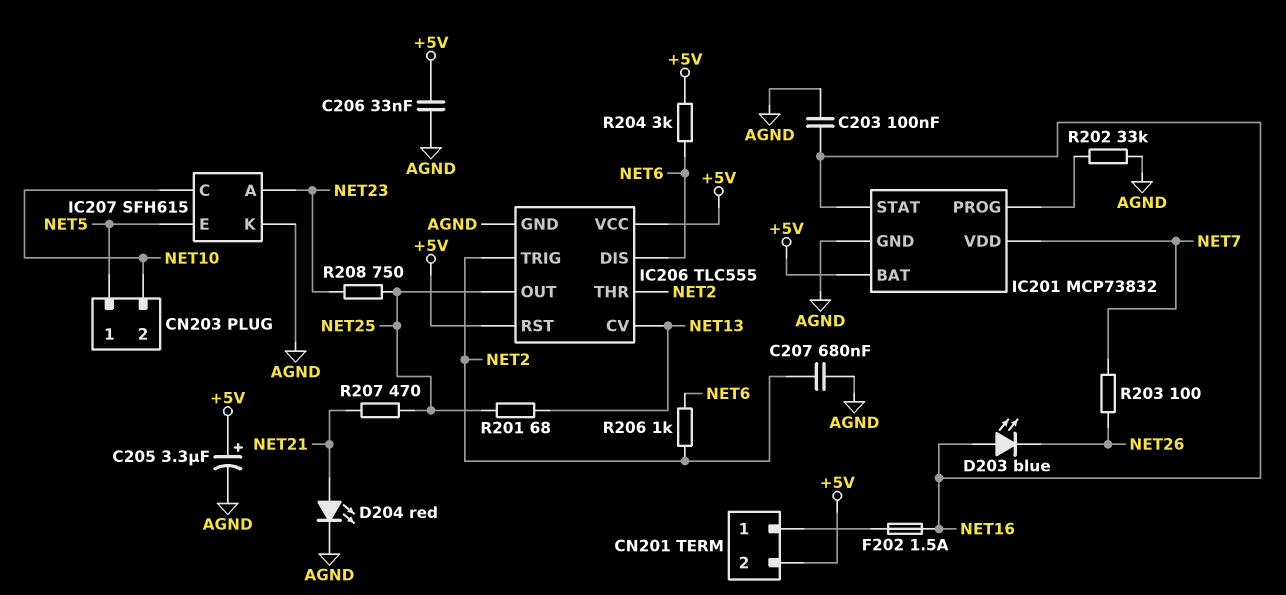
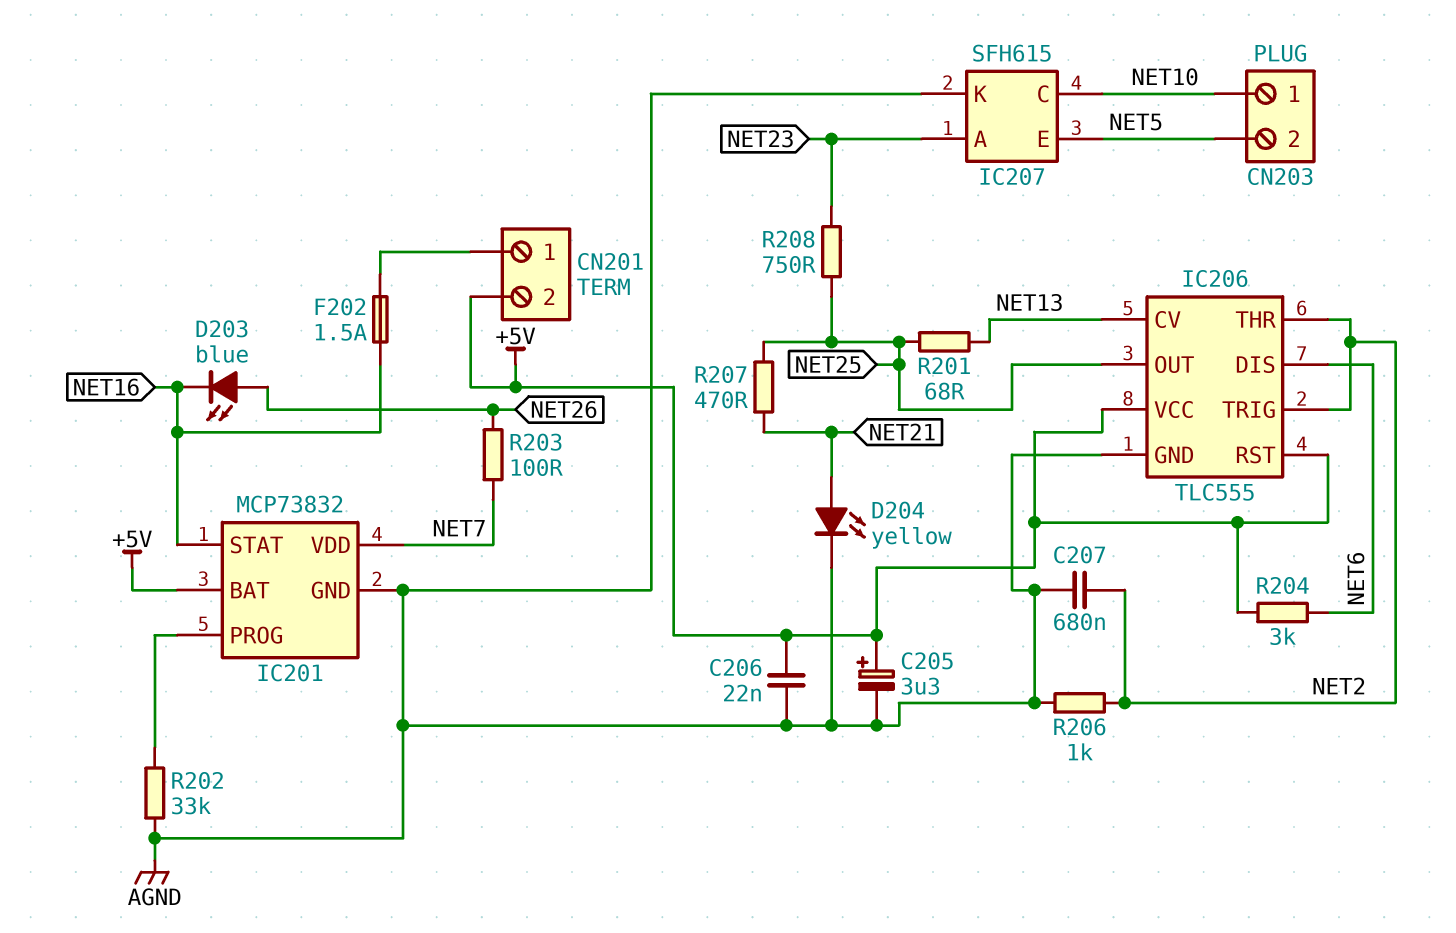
C203: 100nF (AGND, NET16) -> none
C206: 33nF (+5V, AGND) -> 22nF (+5V, AGND)
CN203 pin 1: NET5 -> NET10
CN203 pin 2: NET10 -> NET5
D203: LED blue (A NET16, K NET26) -> LED blue (A NET26, K NET16)
D204: LED red (A NET21, K AGND) -> LED yellow (A NET21, K AGND)
R206: 1k (NET2, NET6) -> 1k (AGND, NET2)

